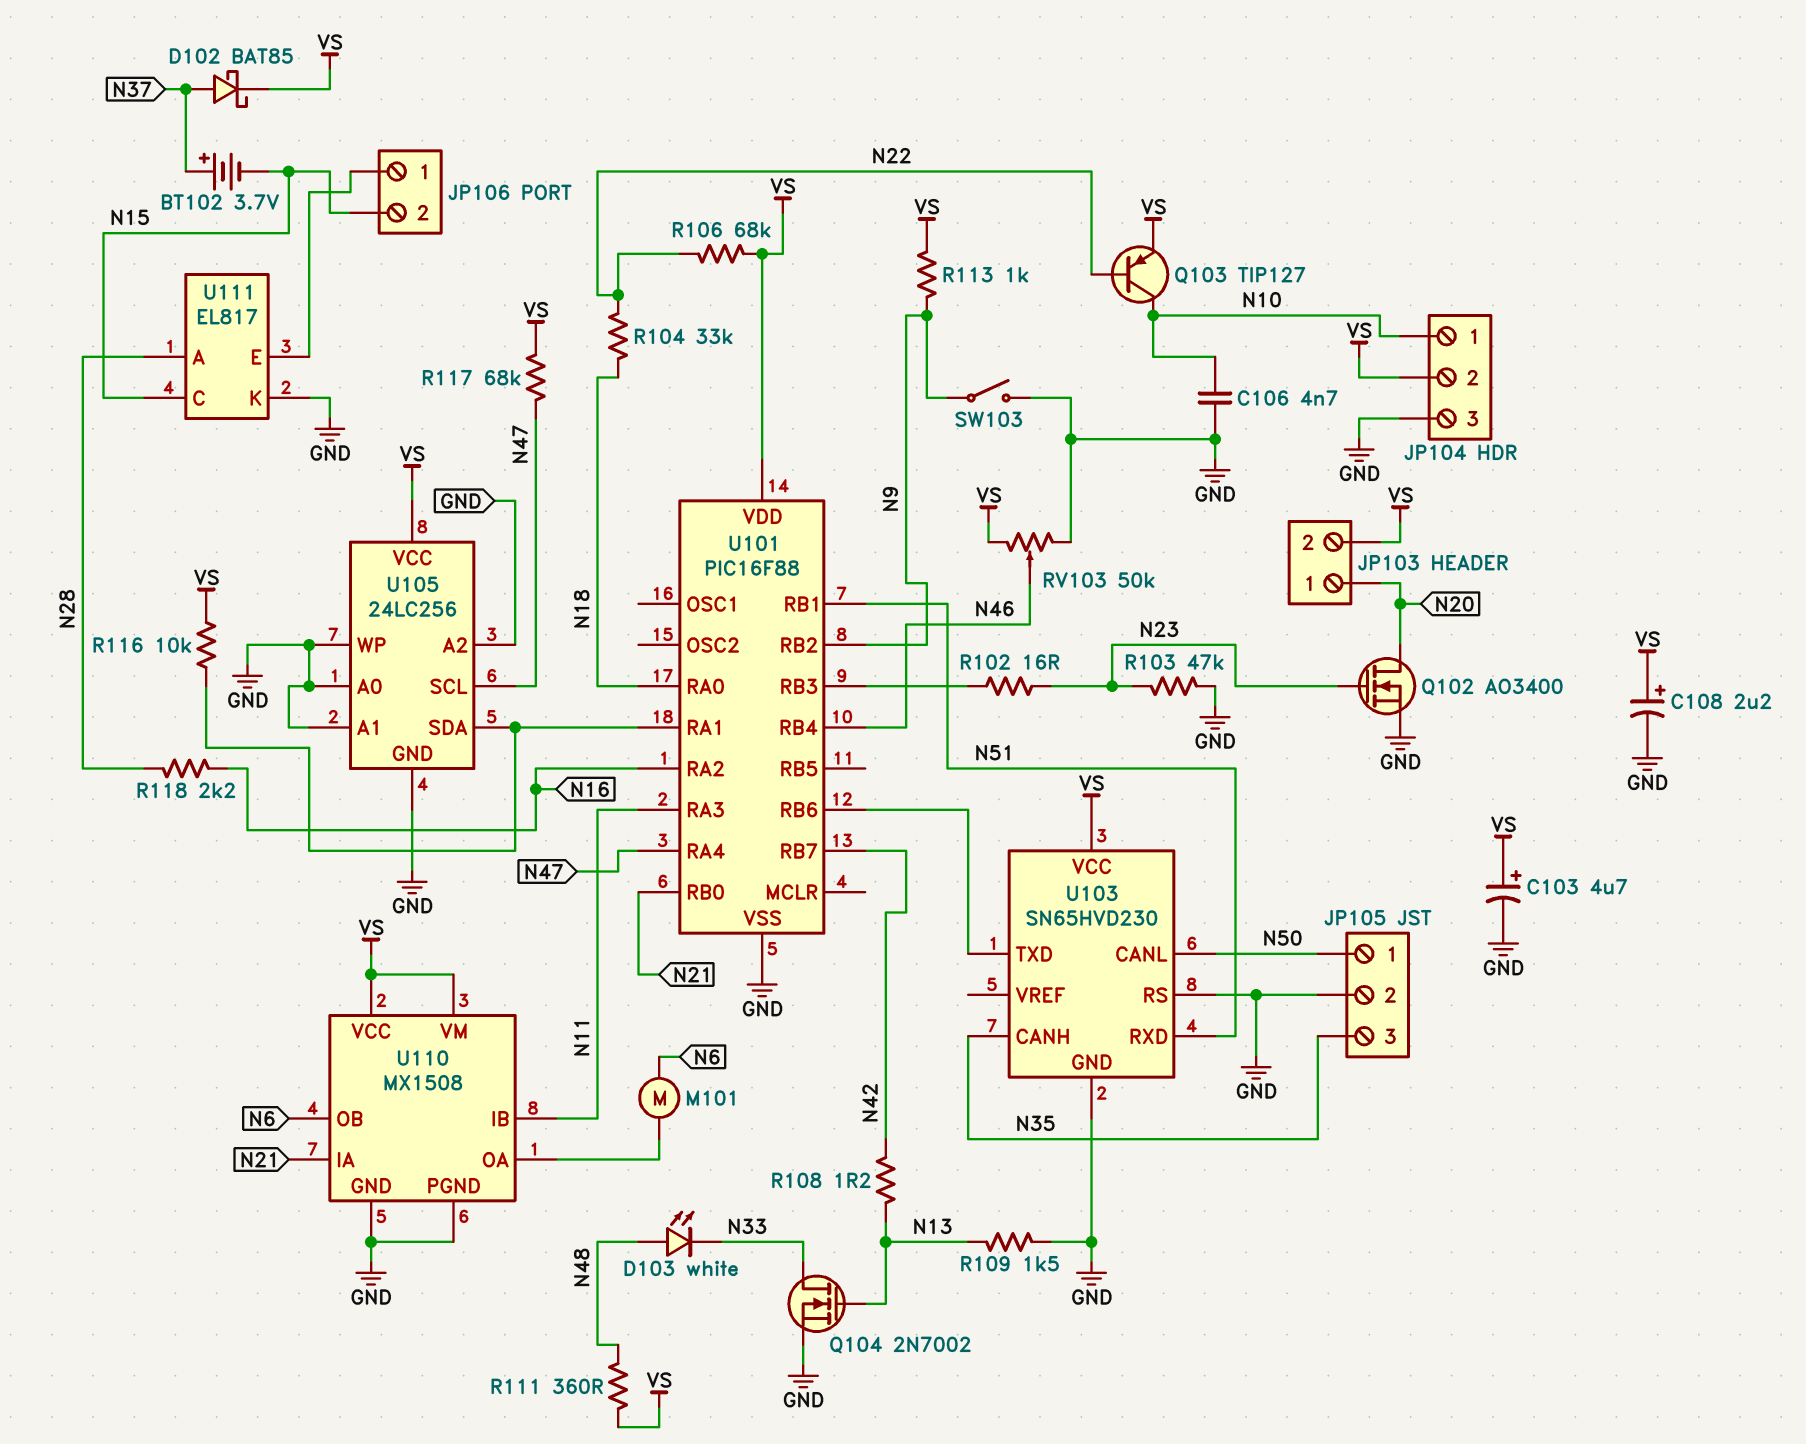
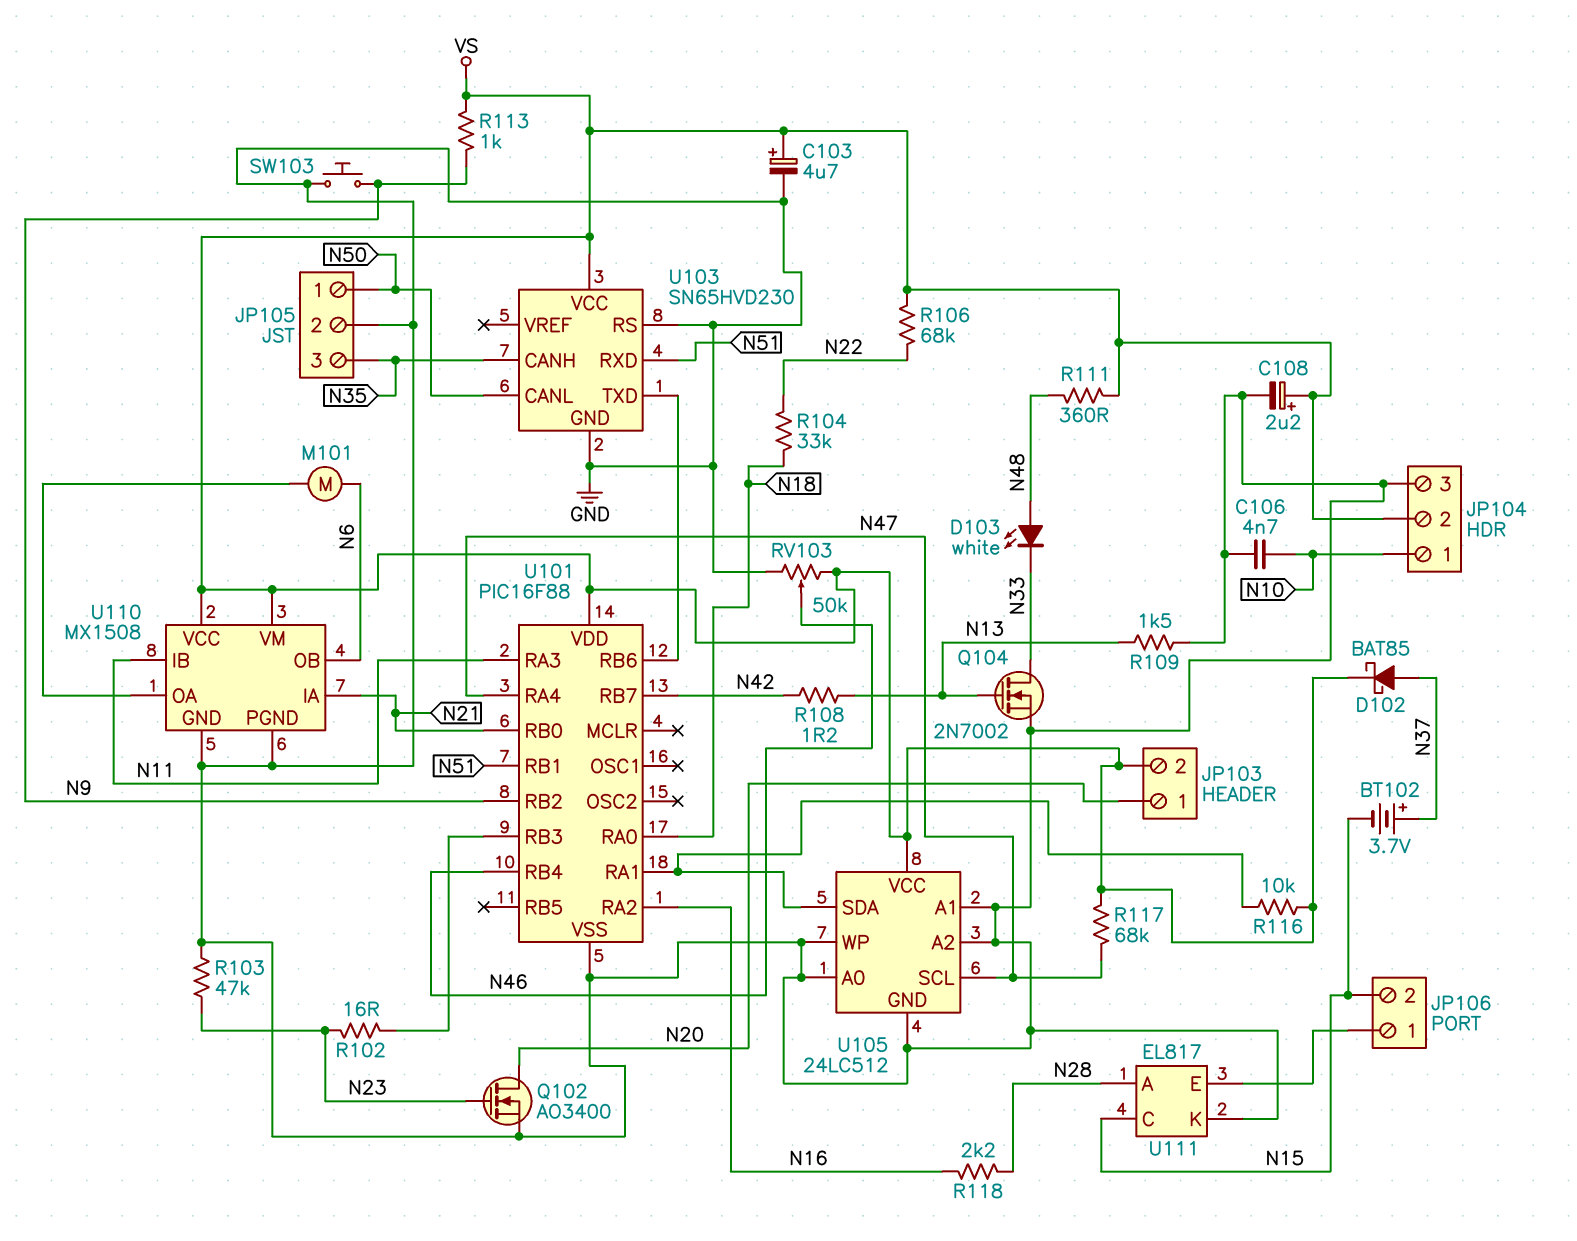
Q103: PNP TIP127 (B N22, C N10, E VS) -> none
SW103: switch (GND, N9) -> button (GND, N9)
U105: 24LC256 -> 24LC512

